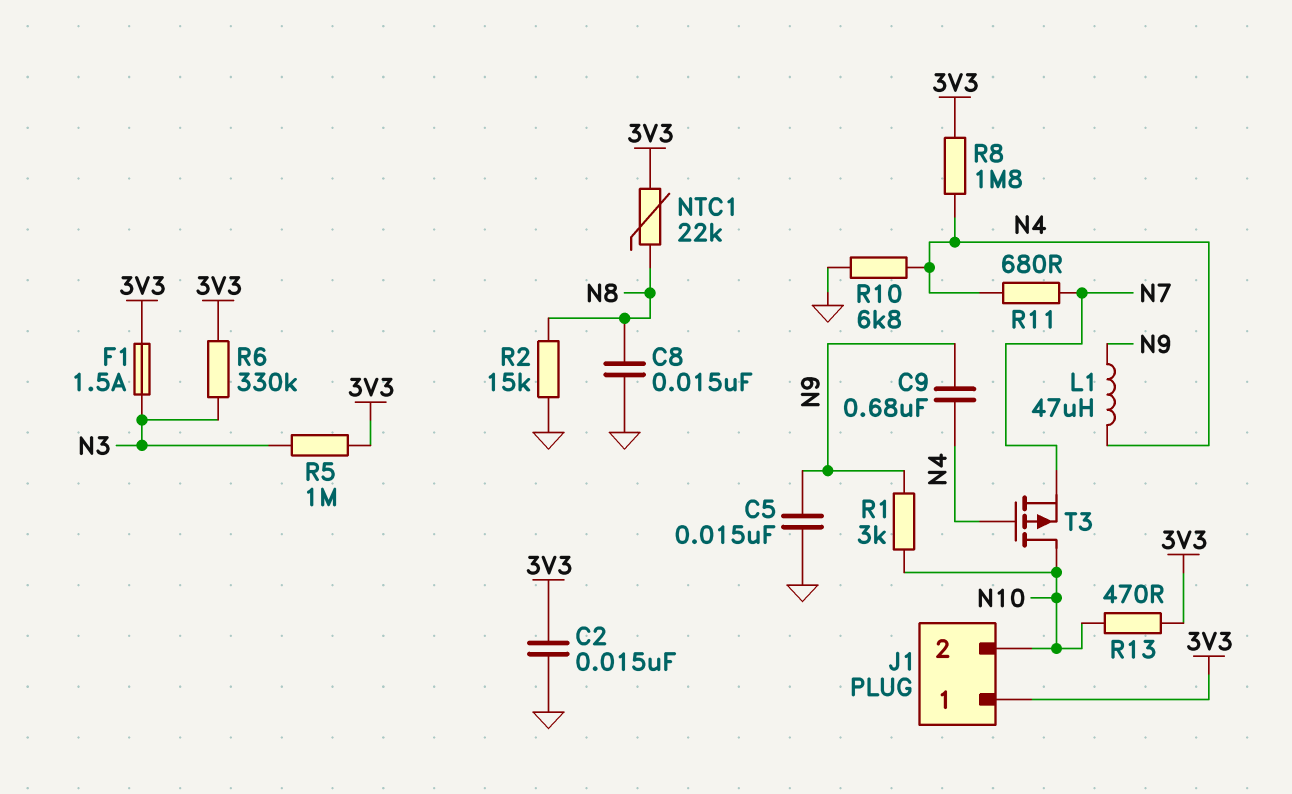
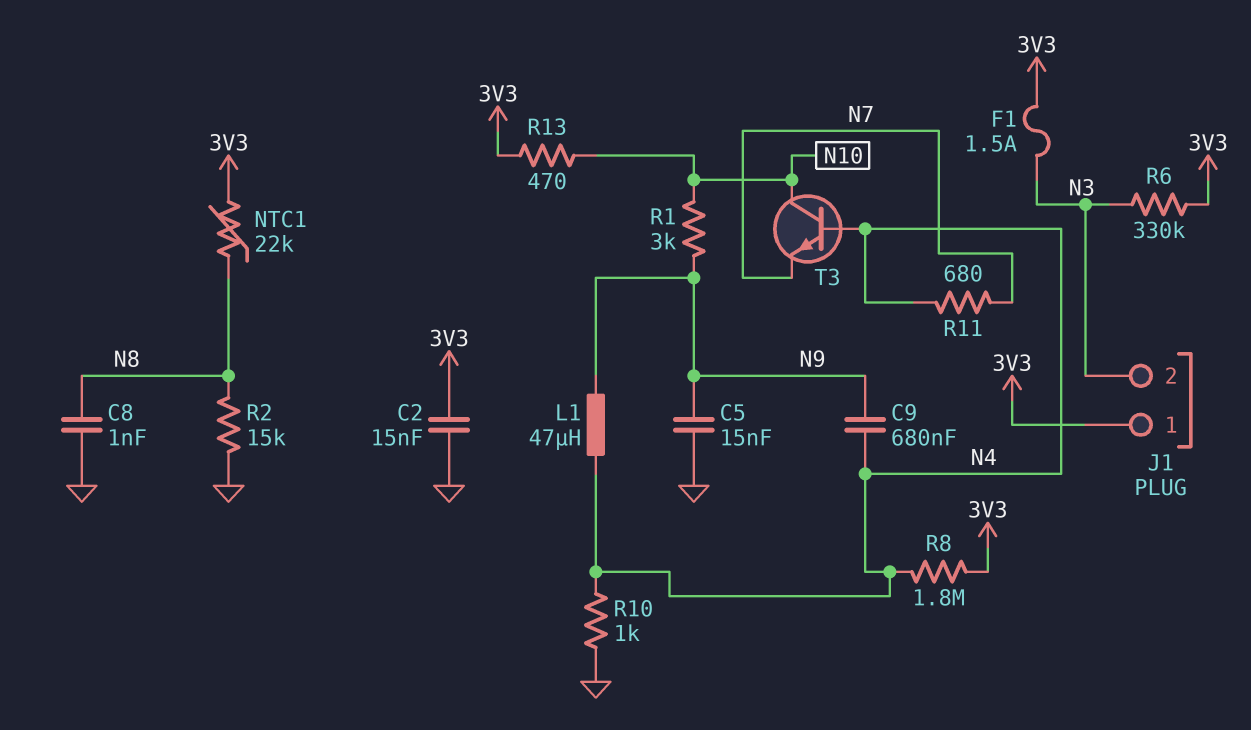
C8: 15nF (GND, N8) -> 1nF (GND, N8)
J1 pin 2: N10 -> N3
R5: 1M (3V3, N3) -> none
R10: 6.8k (GND, N4) -> 1k (GND, N4)
T3: PMOS (G N4, D N10, S N7) -> NPN (B N4, C N10, E N7)

